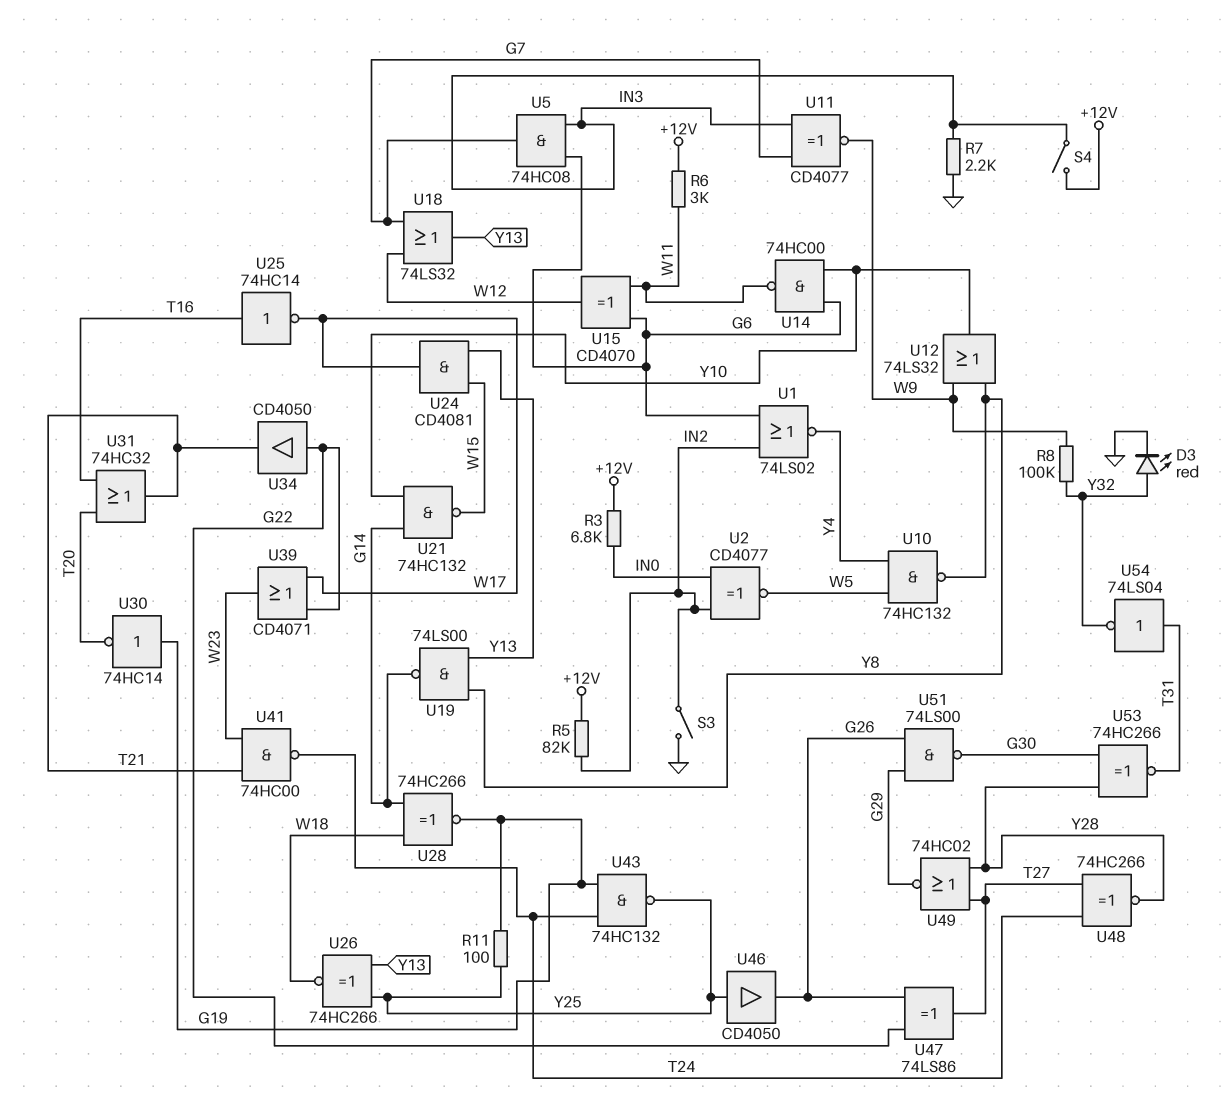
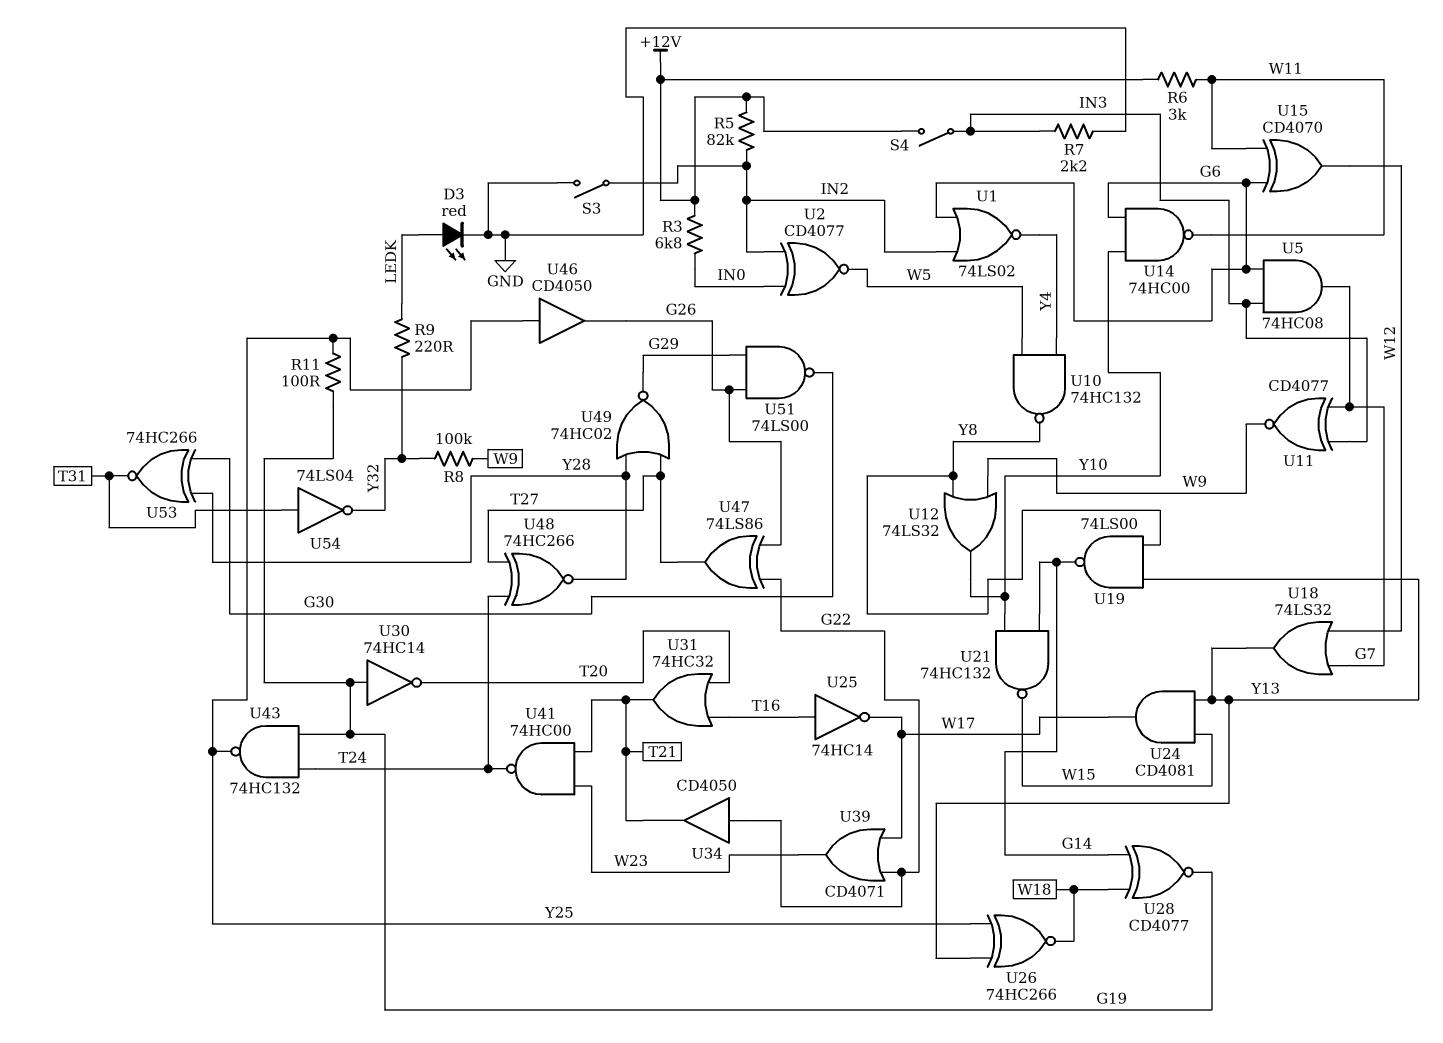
D3: LED red (A Y32, K GND) -> LED red (A LEDK, K GND)
R9: none -> 220 (LEDK, Y32)
U28: XNOR 74HC266 (in G14, in W18, out G19) -> XNOR CD4077 (in G14, in W18, out G19)

